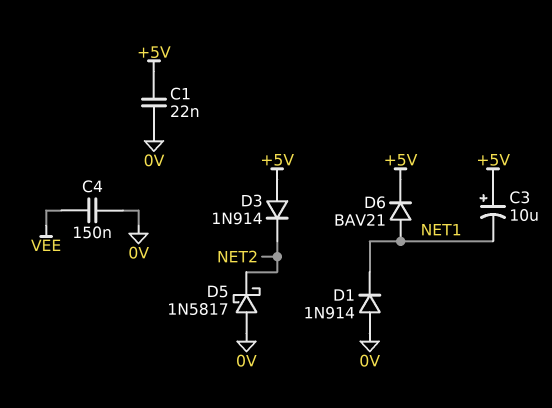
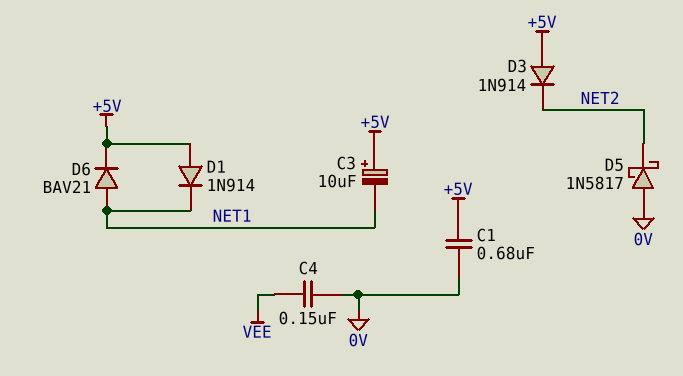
C1: 22nF (+5V, 0V) -> 680nF (+5V, 0V)
D1: diode 1N914 (A 0V, K NET1) -> diode 1N914 (A +5V, K NET1)

